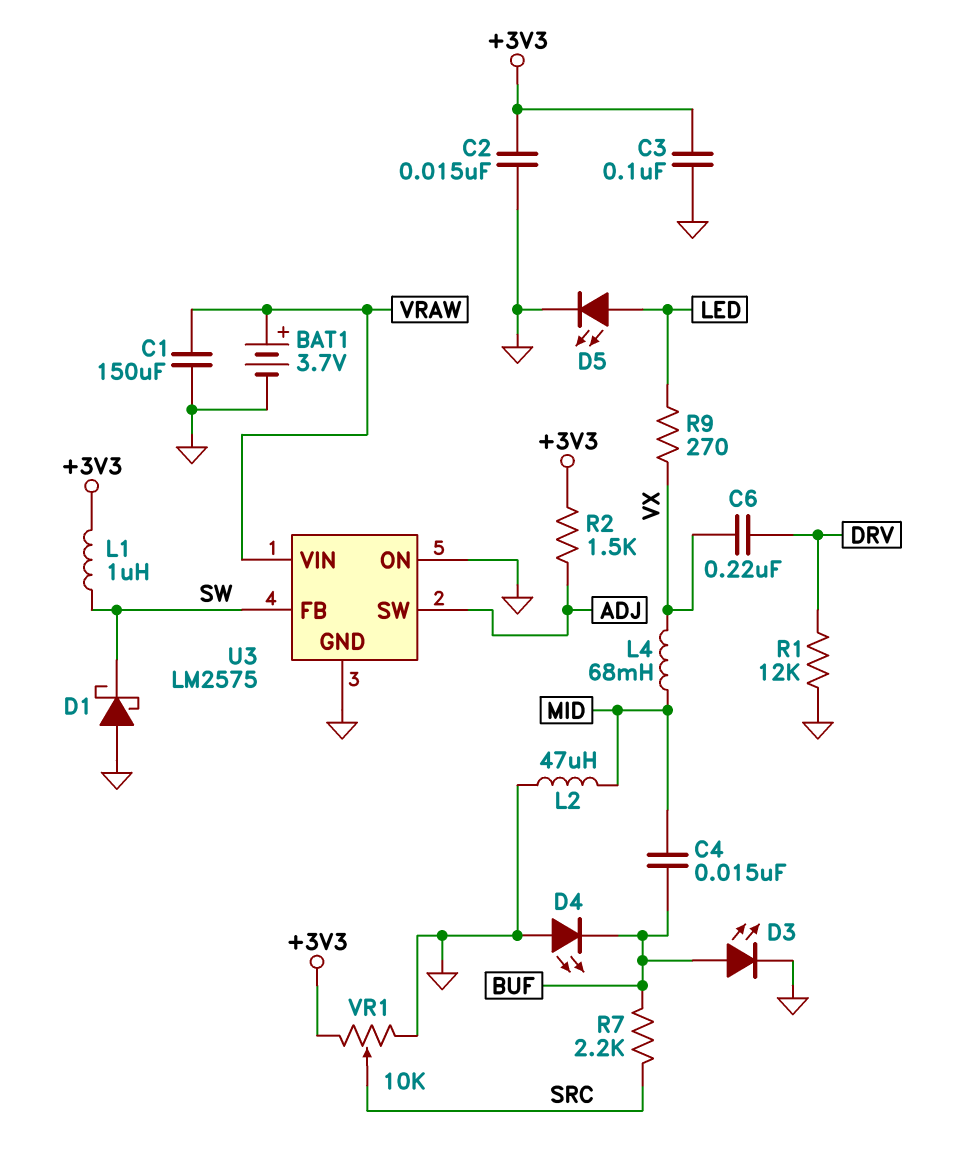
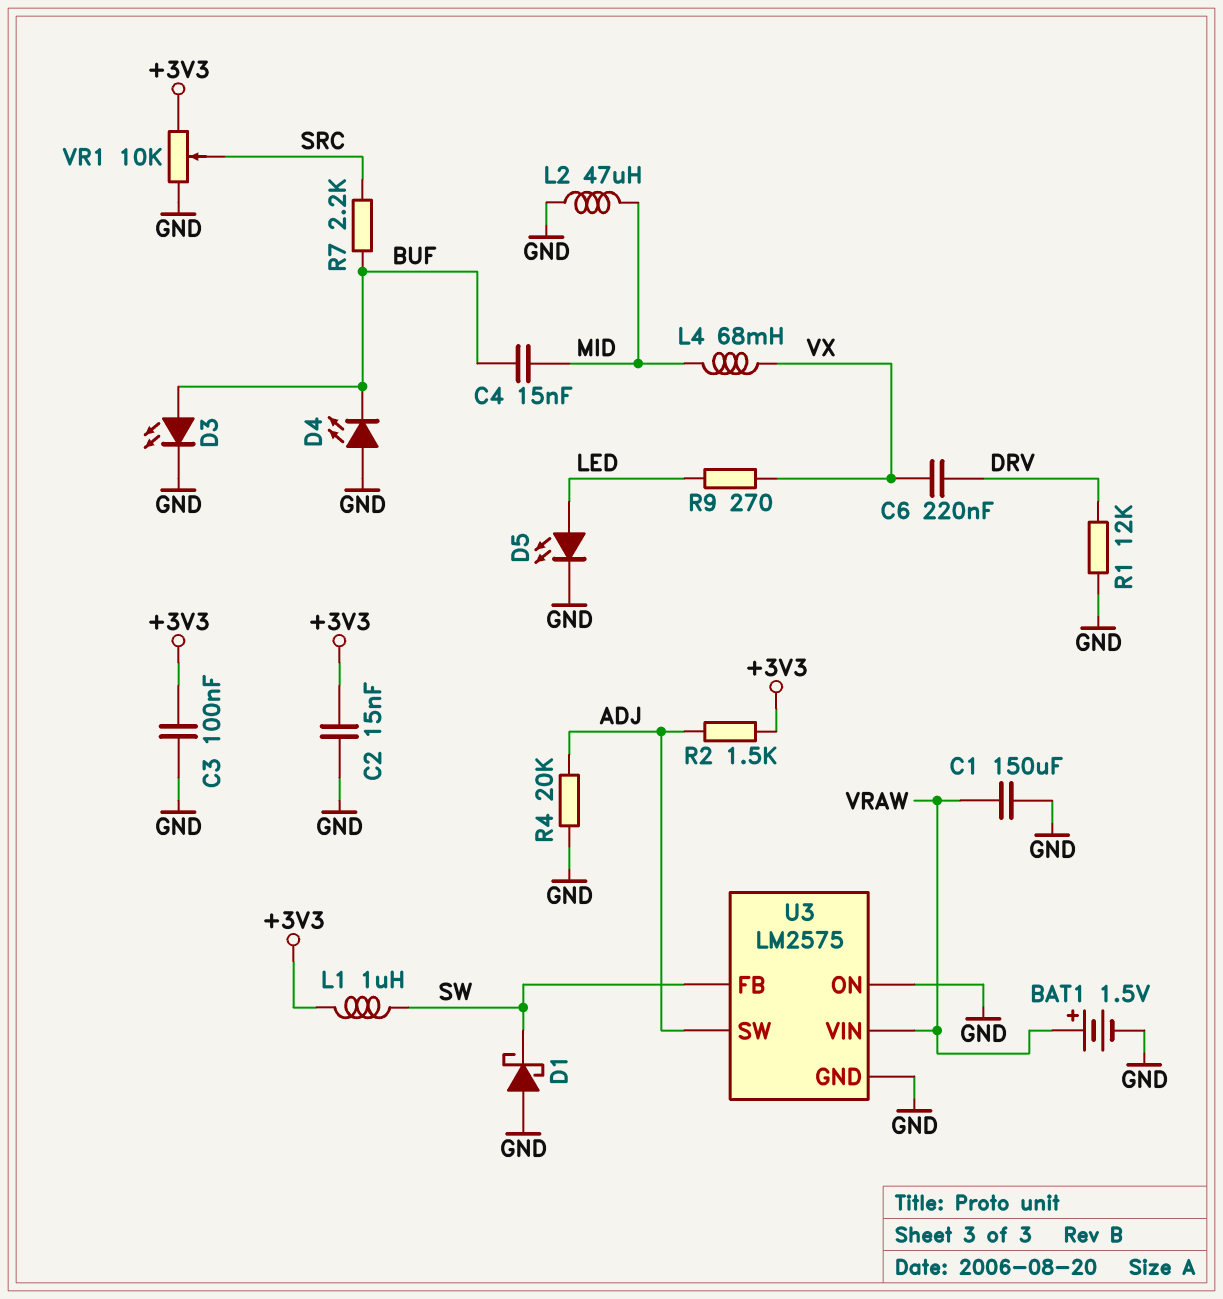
BAT1: 3.7V (plus VRAW, minus GND) -> 1.5V (plus VRAW, minus GND)
R4: none -> 20k (ADJ, GND)

